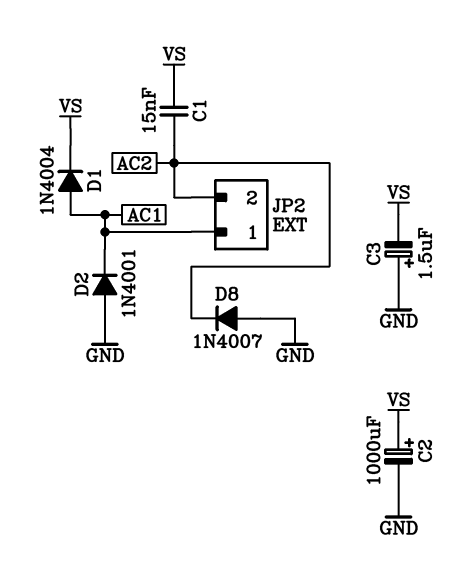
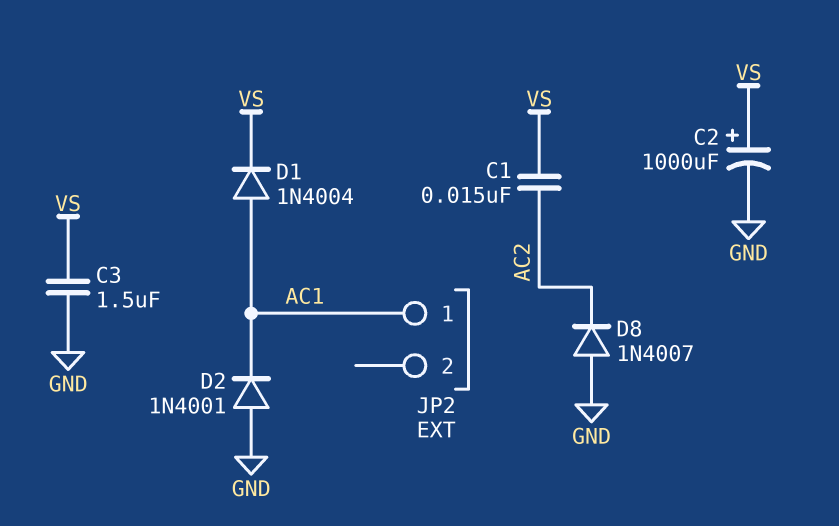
C3: 1.5uF (plus GND, minus VS) -> 1.5uF (GND, VS)
JP2 pin 2: AC2 -> none

